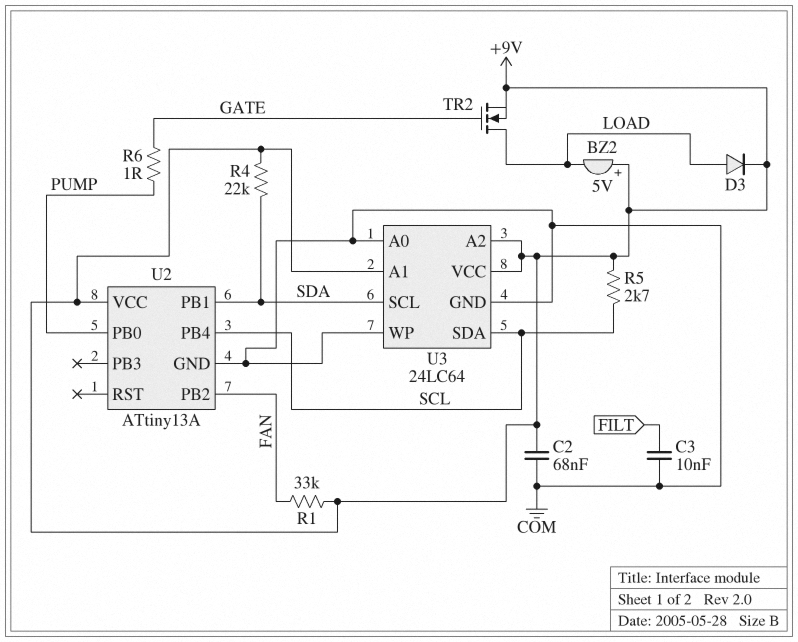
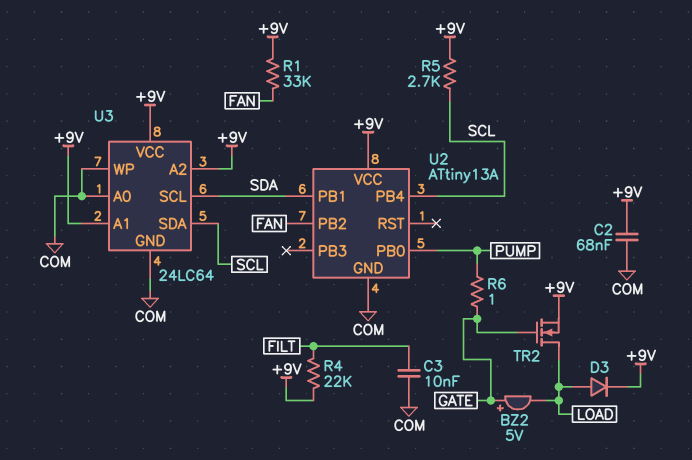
BZ2: buzzer 5V (plus +9V, minus LOAD) -> buzzer 5V (plus GATE, minus LOAD)
R4: 22k (+9V, SDA) -> 22k (+9V, FILT)

